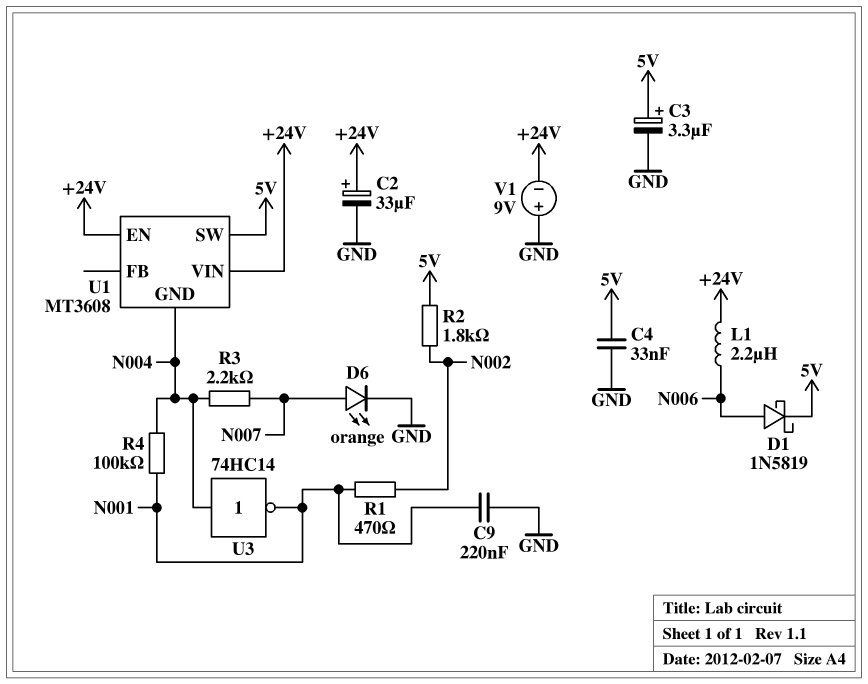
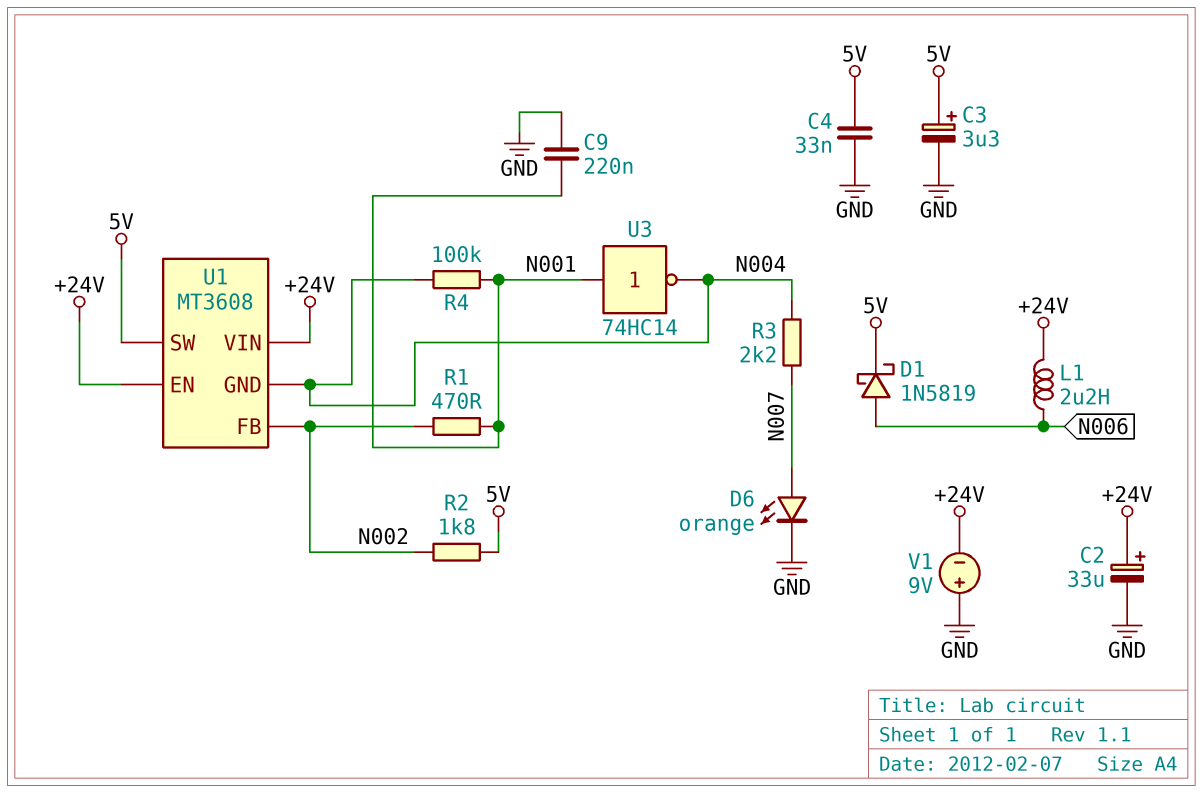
U1 pin FB: none -> N002
U3: NOT 74HC14 (in N004, out N001) -> NOT 74HC14 (in N001, out N004)

